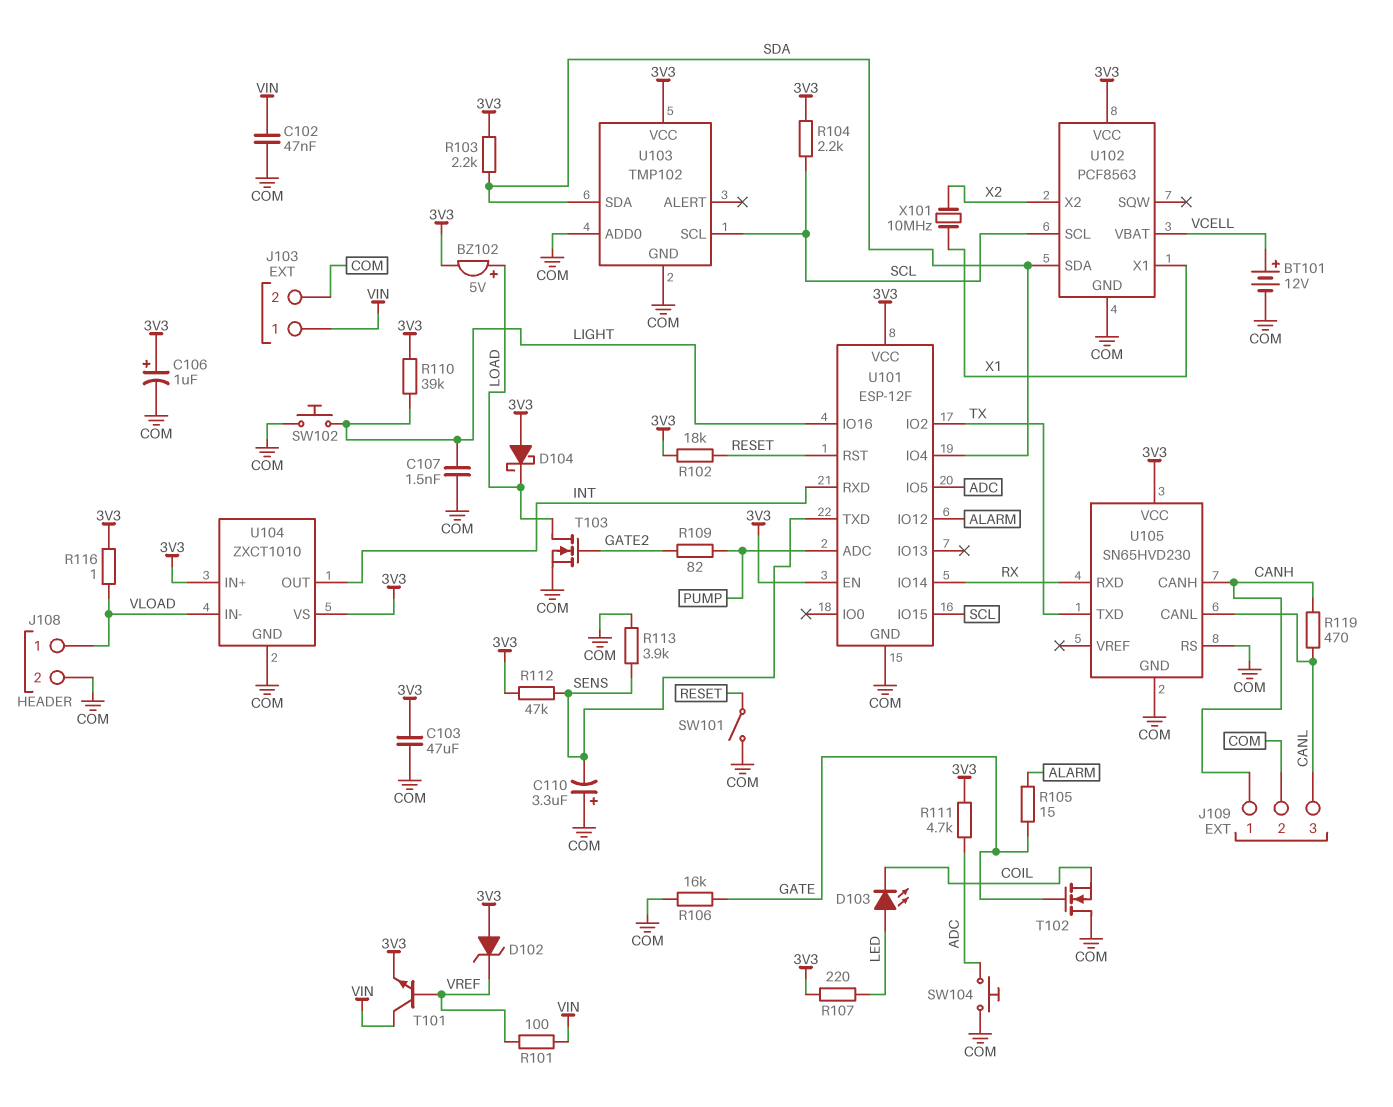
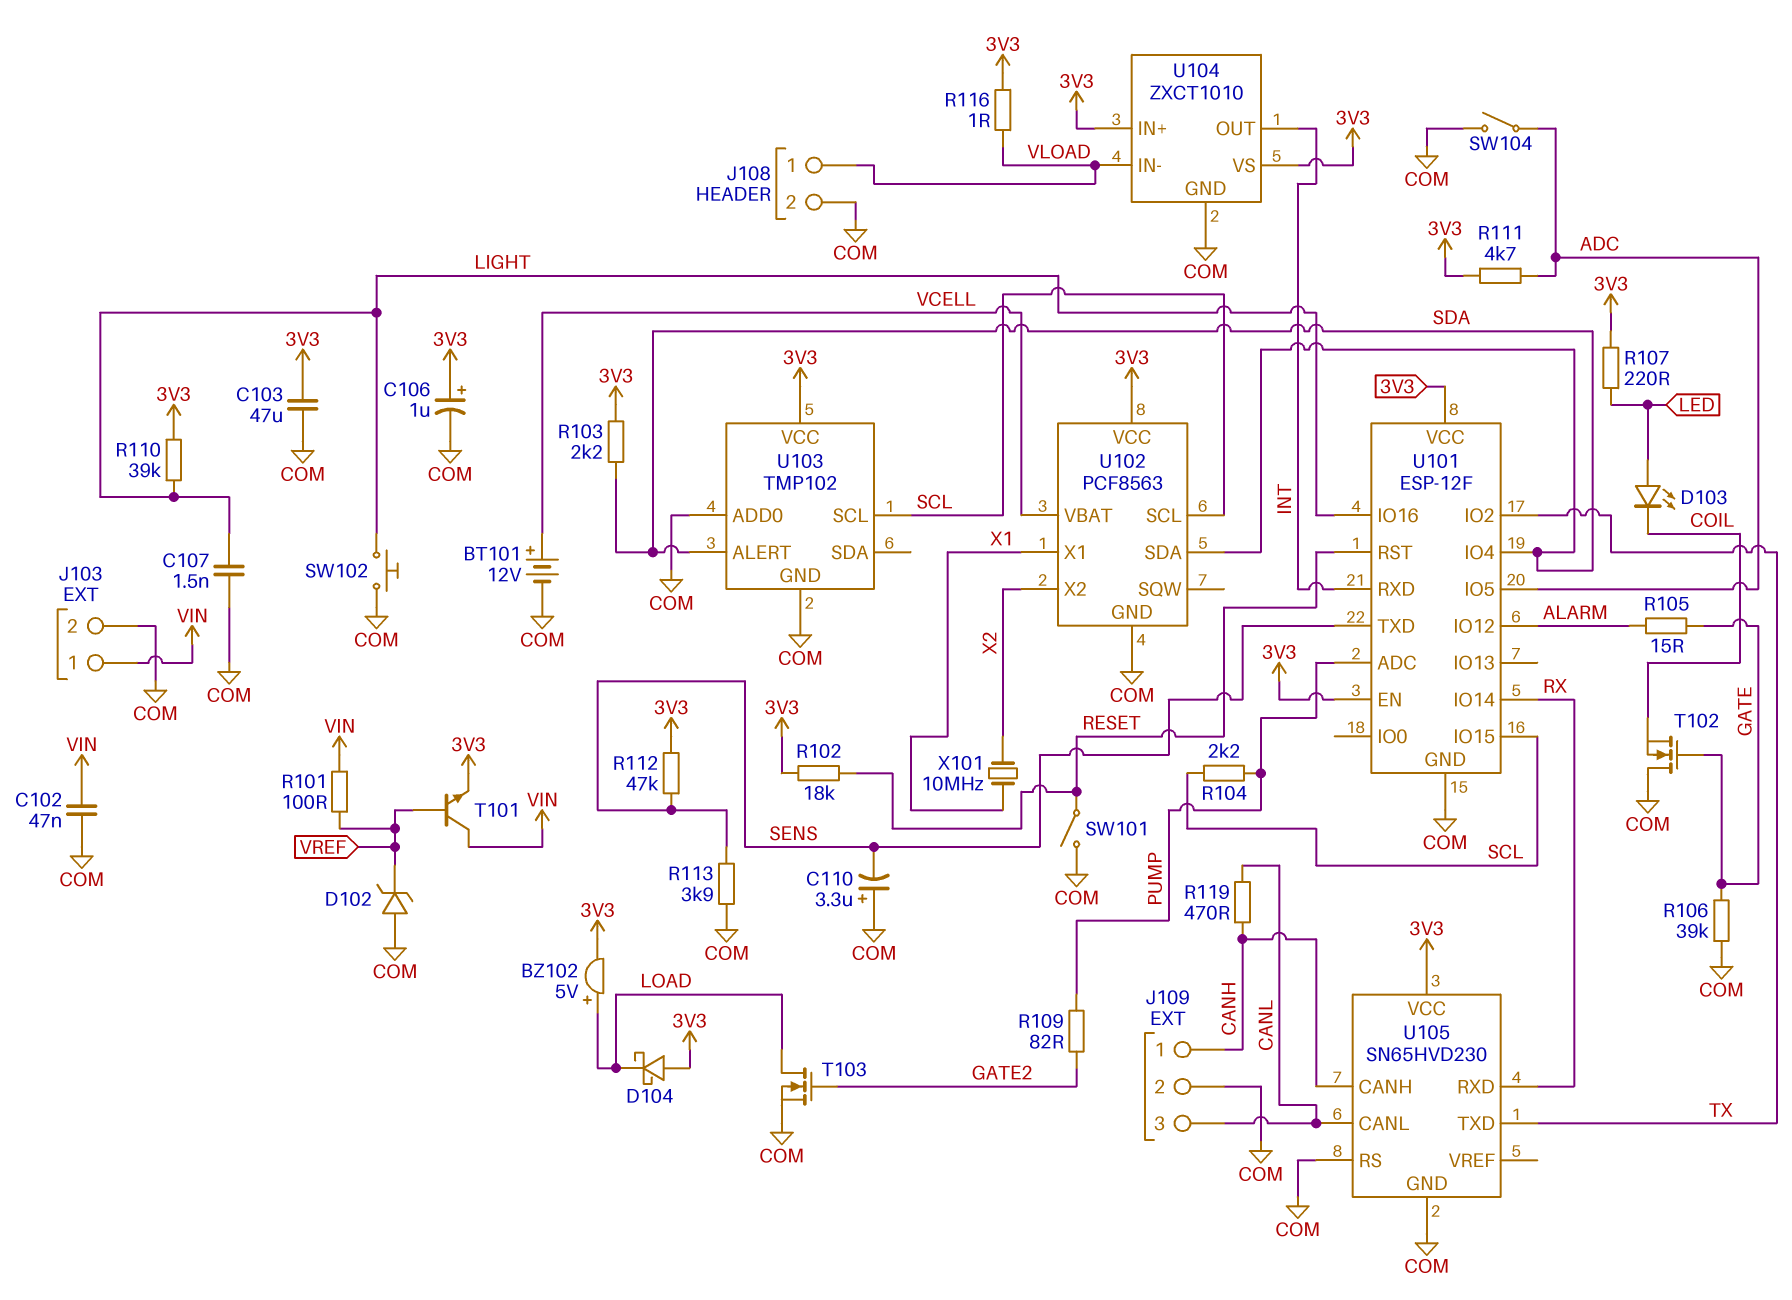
D102: zener (A 3V3, K VREF) -> zener (A COM, K VREF)
R104: 2.2k (3V3, SCL) -> 2.2k (PUMP, SCL)
R106: 16k (COM, GATE) -> 39k (COM, GATE)
SW104: button (ADC, COM) -> switch (ADC, COM)
U103 pin ALERT: none -> SDA
U103 pin SDA: SDA -> none

